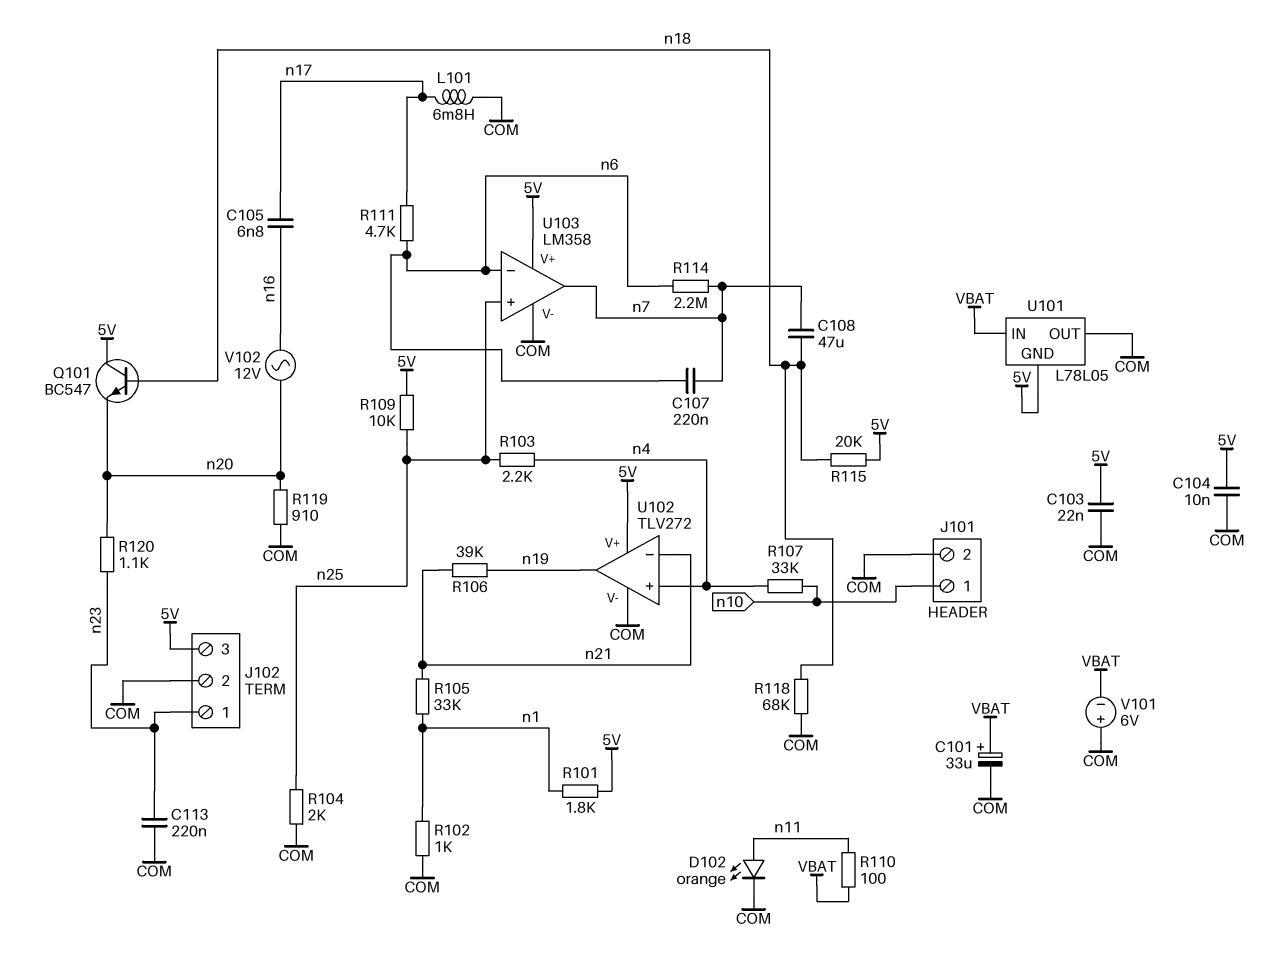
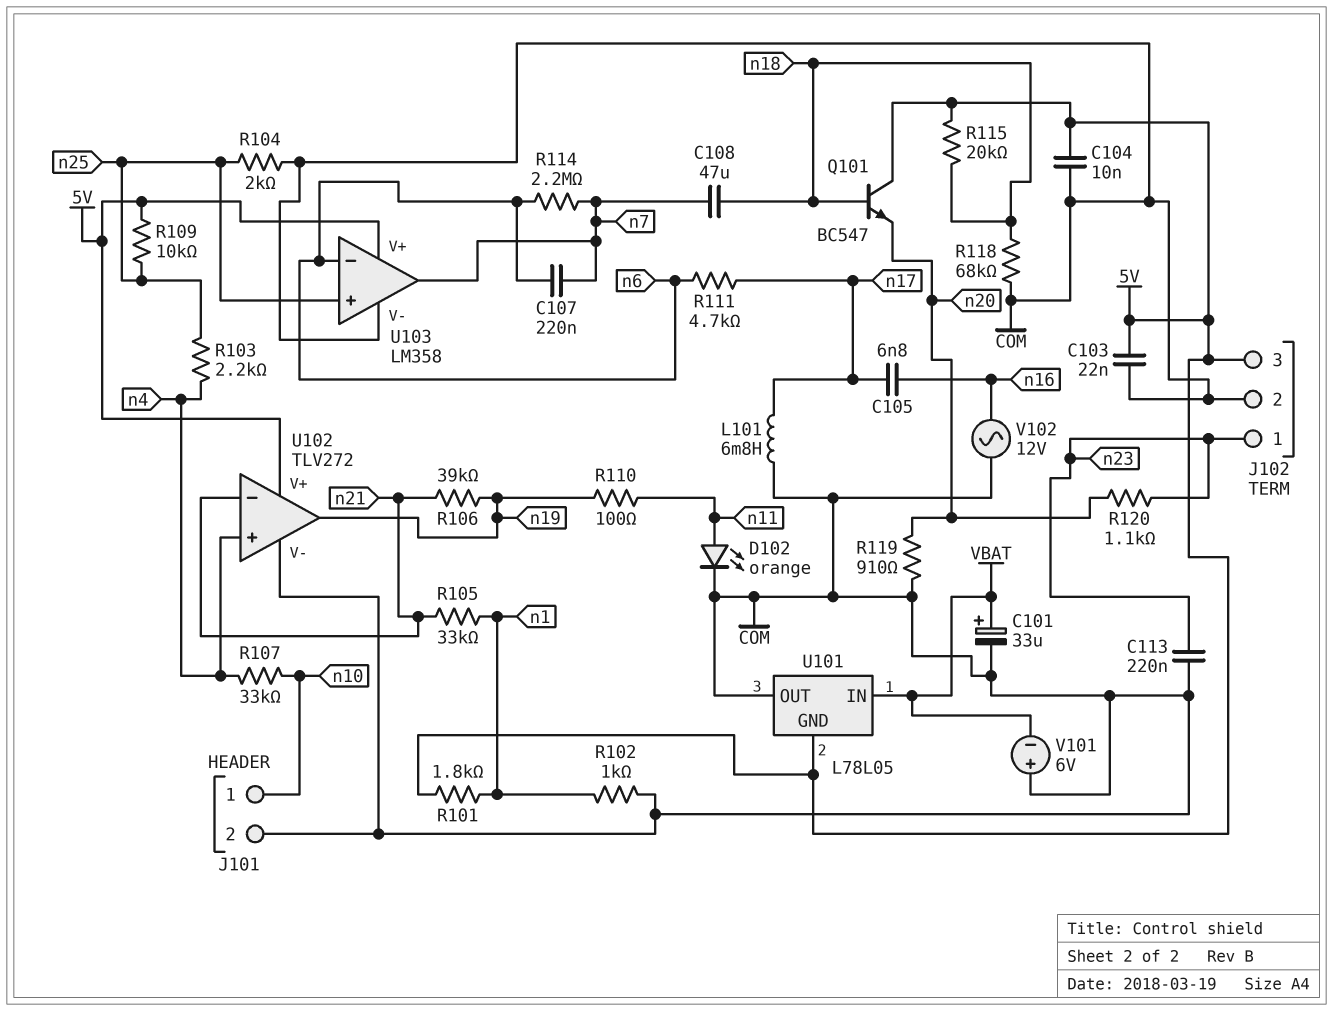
R110: 100 (VBAT, n11) -> 100 (n11, n19)
V102: AC 12V (n16, n20) -> AC 12V (COM, n16)

